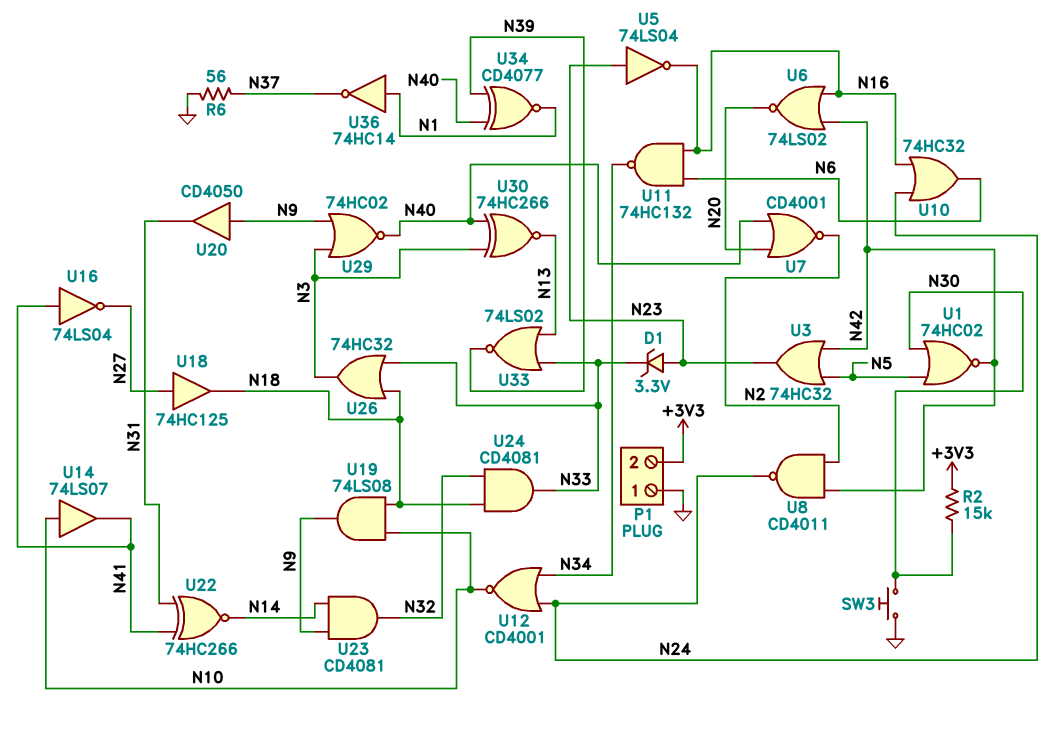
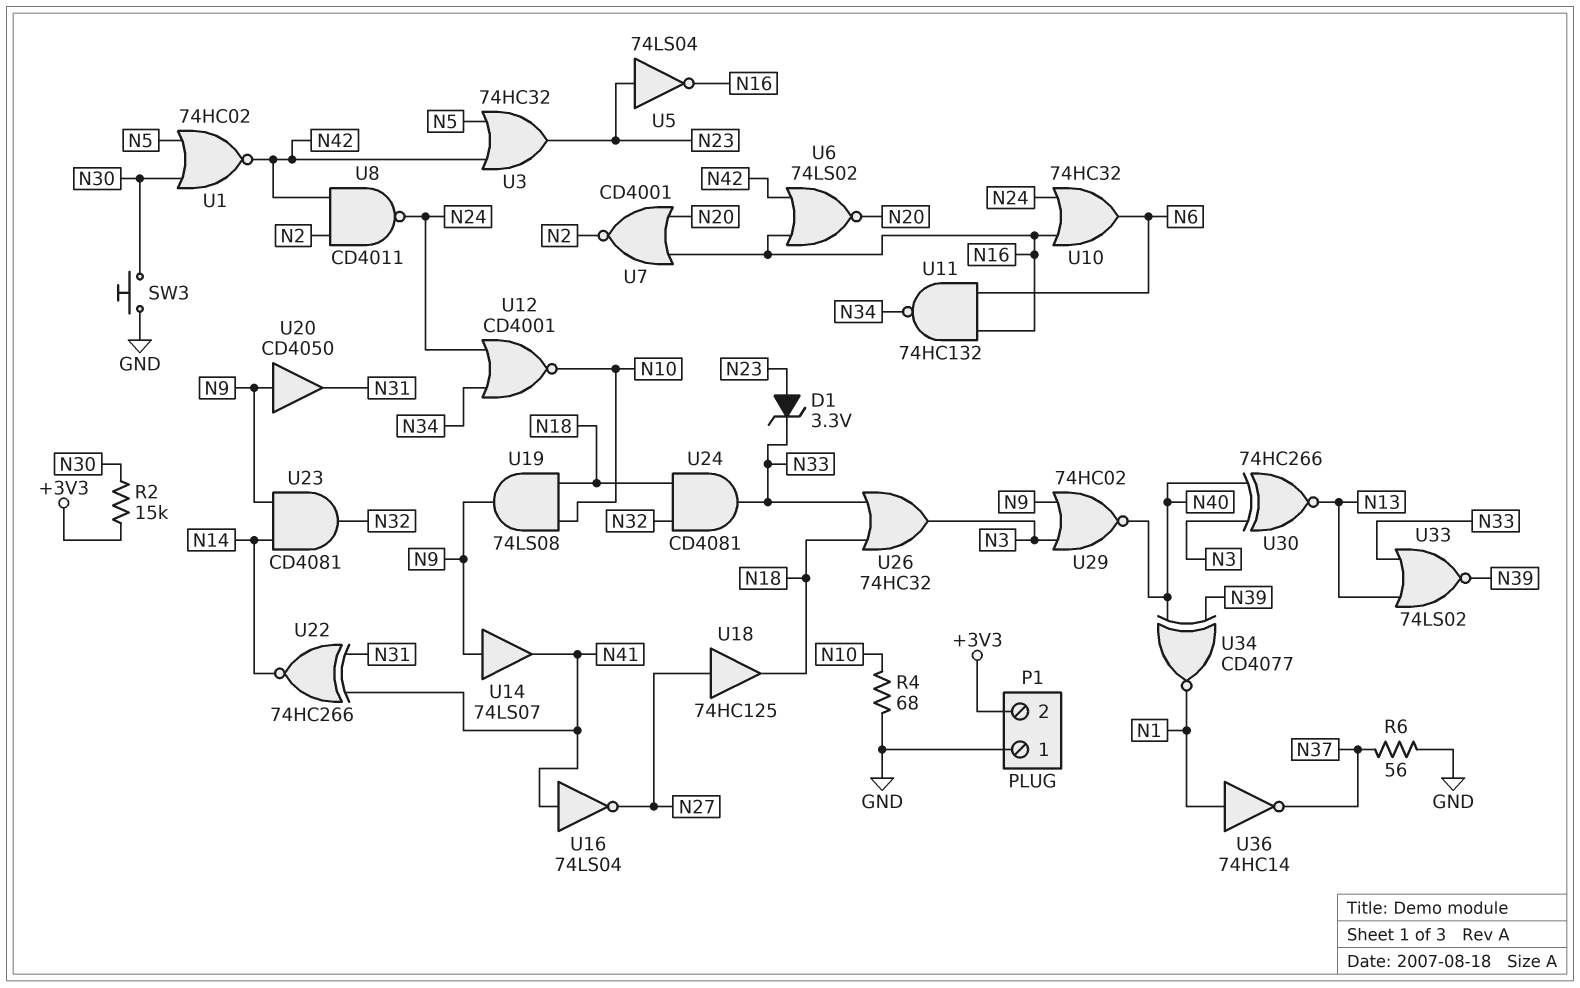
R4: none -> 68 (GND, N10)
U7: NOR CD4001 (in N20, in N40, out N2) -> NOR CD4001 (in N16, in N20, out N2)
U14: buffer 74LS07 (in N10, out N41) -> buffer 74LS07 (in N9, out N41)

